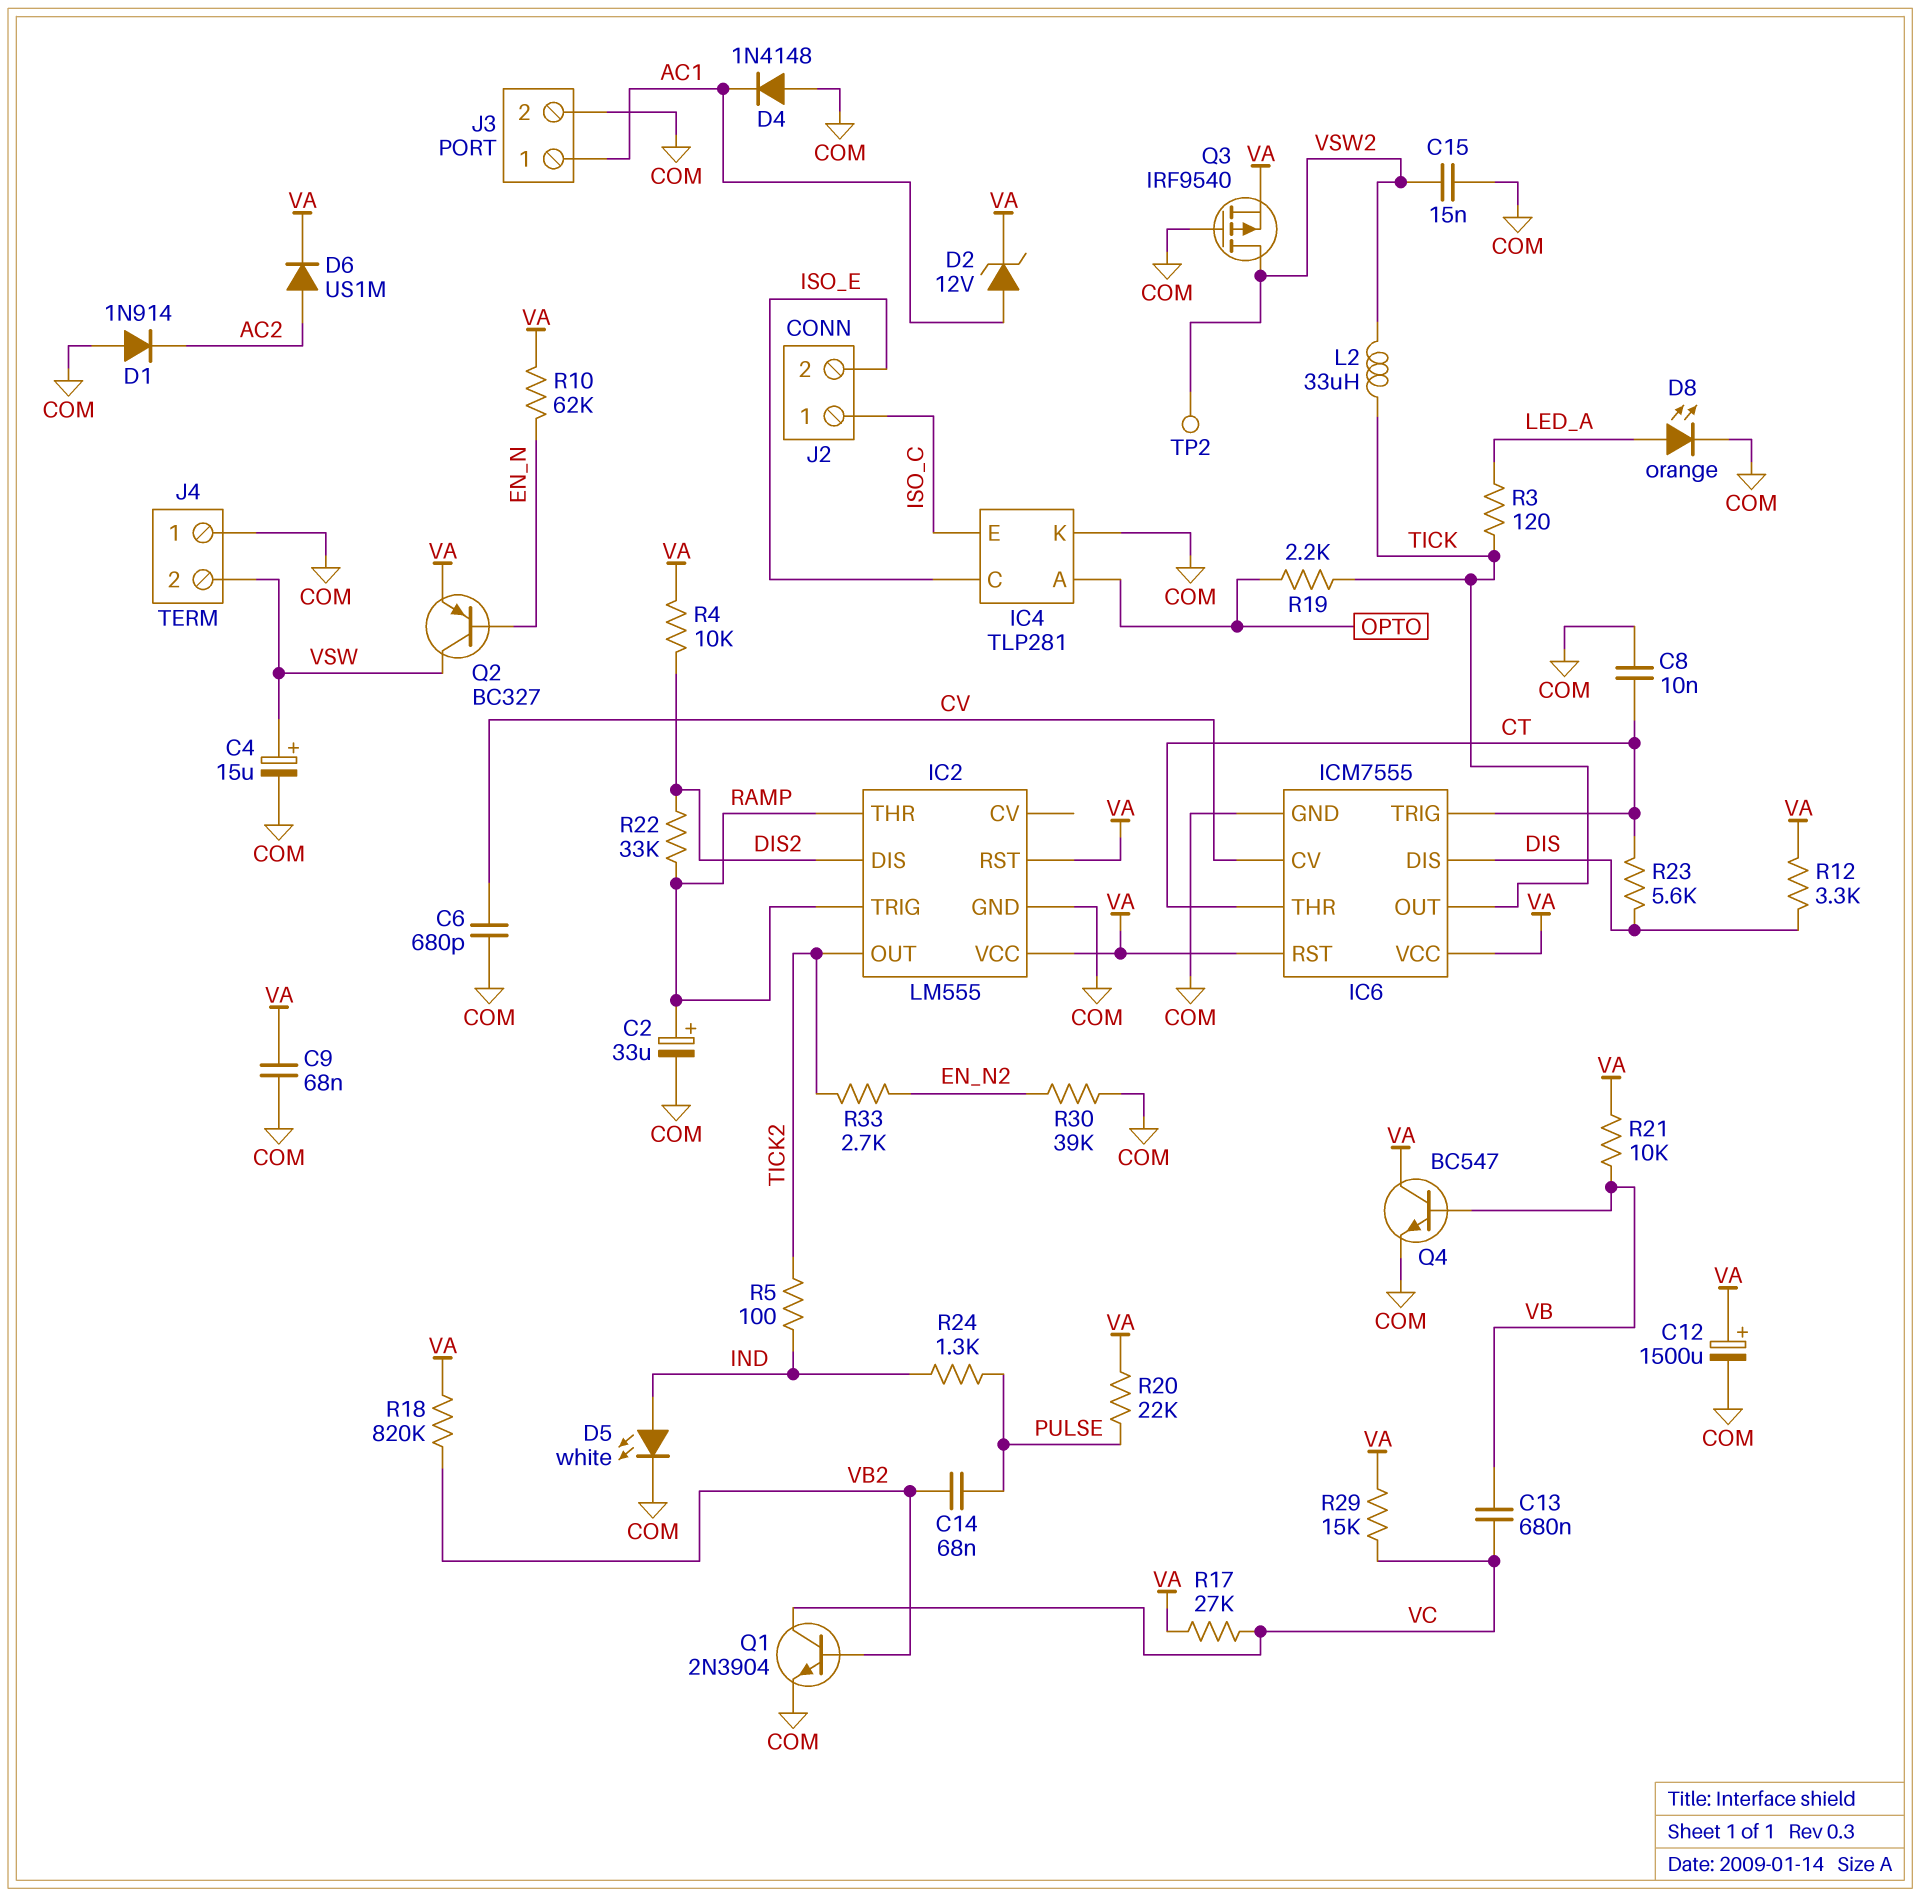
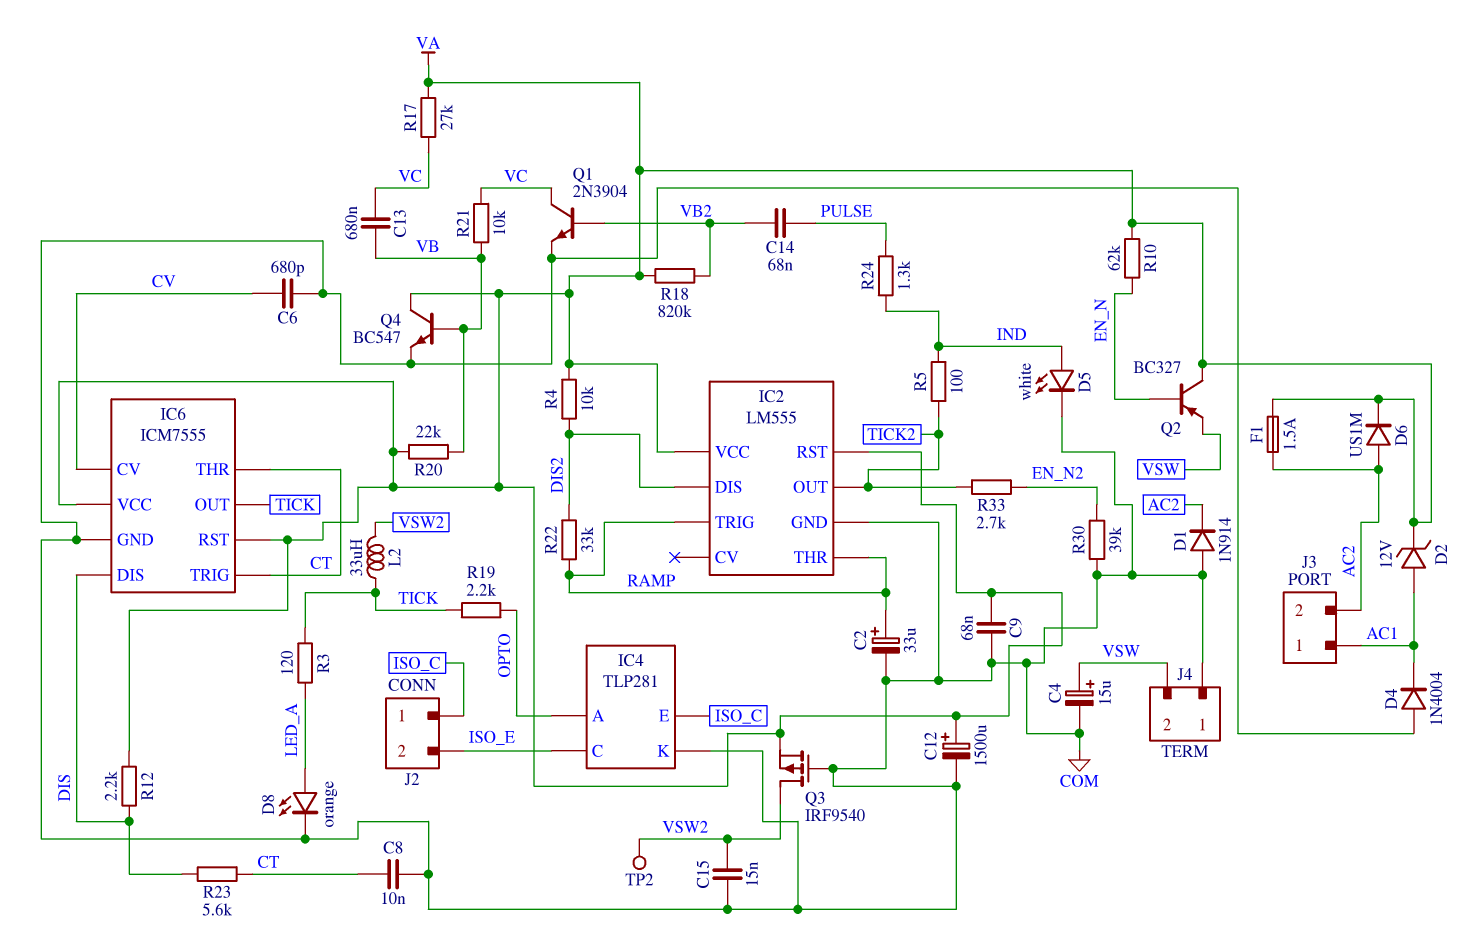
D4: diode 1N4148 (A COM, K AC1) -> diode 1N4004 (A COM, K AC1)
F1: none -> 1.5A (AC2, VA)
J3 pin 2: COM -> AC2
Q2: PNP BC327 (B EN_N, C VSW, E VA) -> PNP BC327 (B EN_N, C VA, E VSW)
R12: 3.3k (DIS, VA) -> 2.2k (DIS, VA)
R20: 22k (PULSE, VA) -> 22k (VA, VB)
R21: 10k (VA, VB) -> 10k (VB, VC)
R29: 15k (VA, VC) -> none

